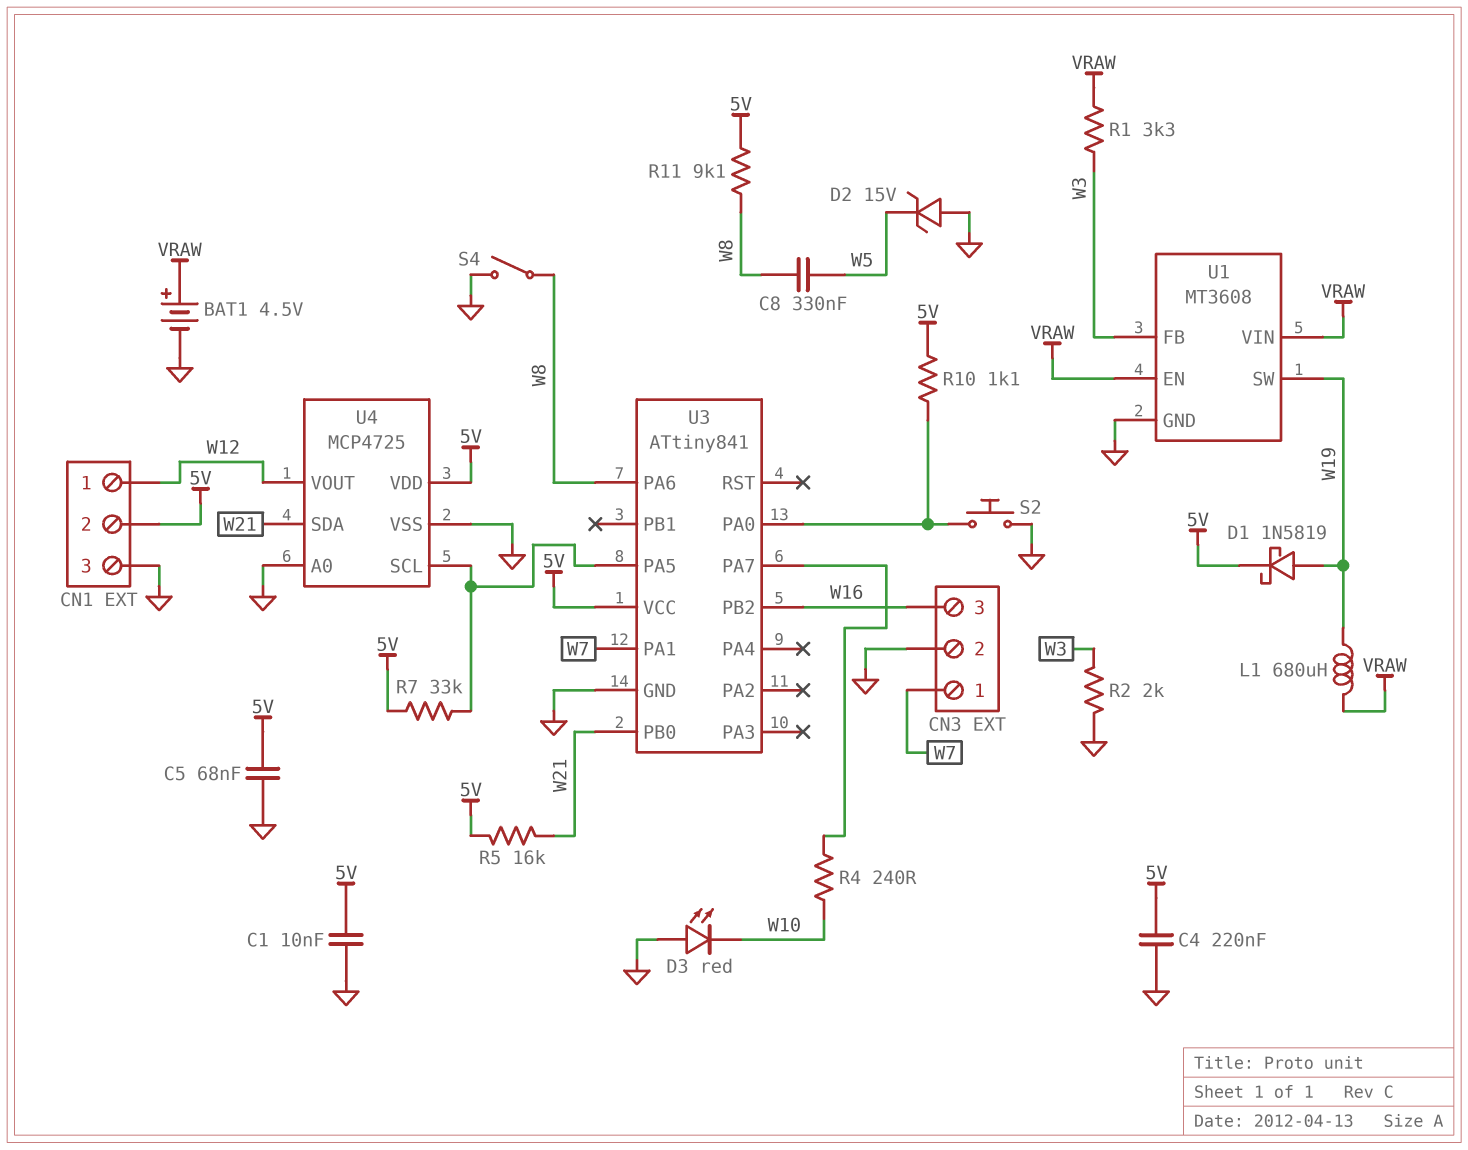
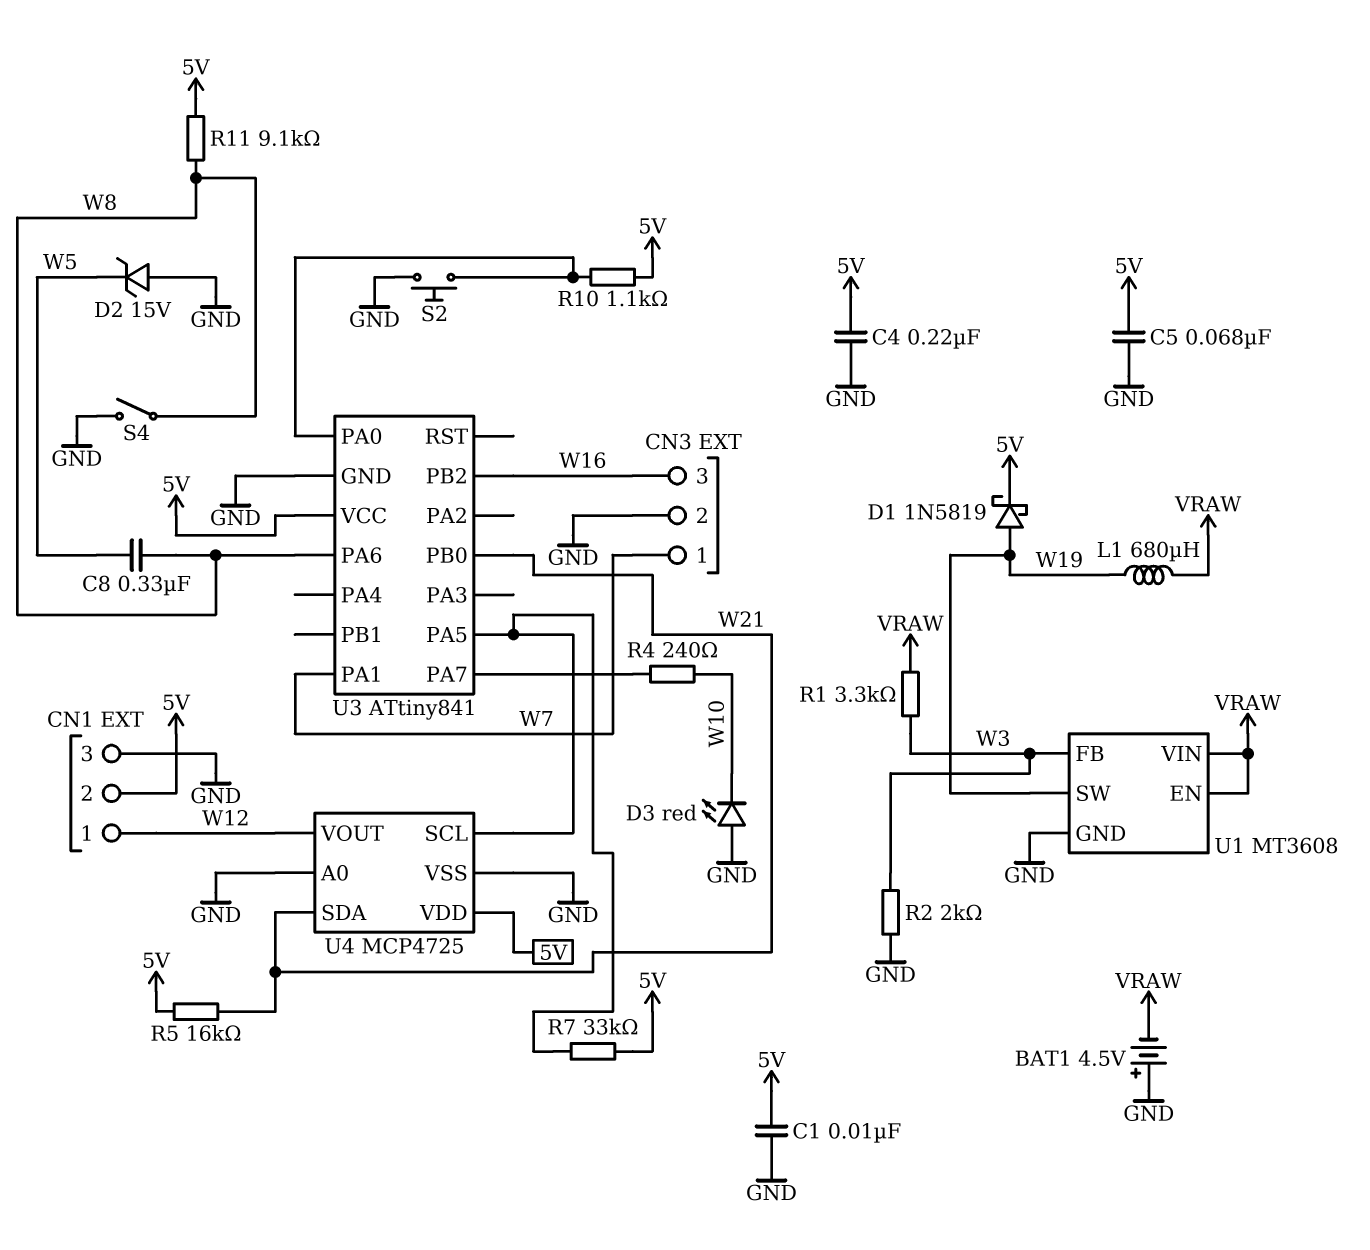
BAT1: 4.5V (plus VRAW, minus GND) -> 4.5V (plus GND, minus VRAW)

